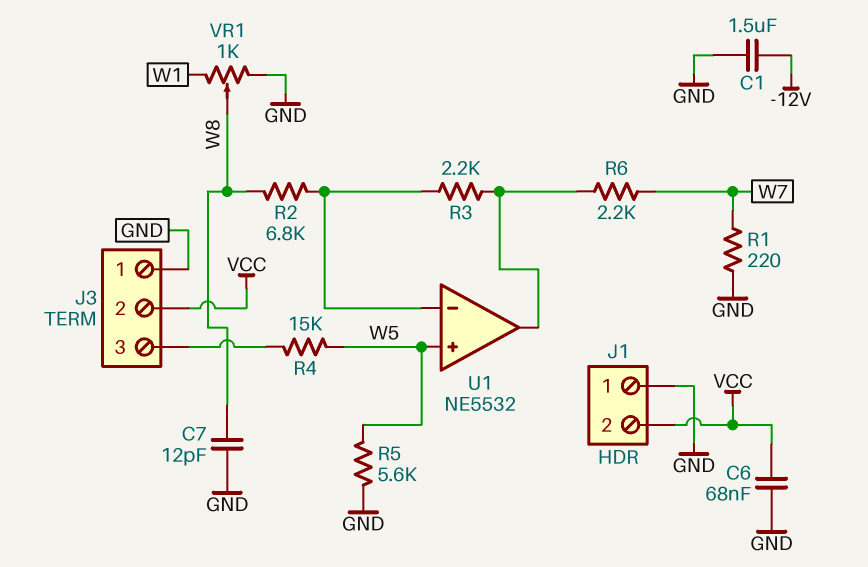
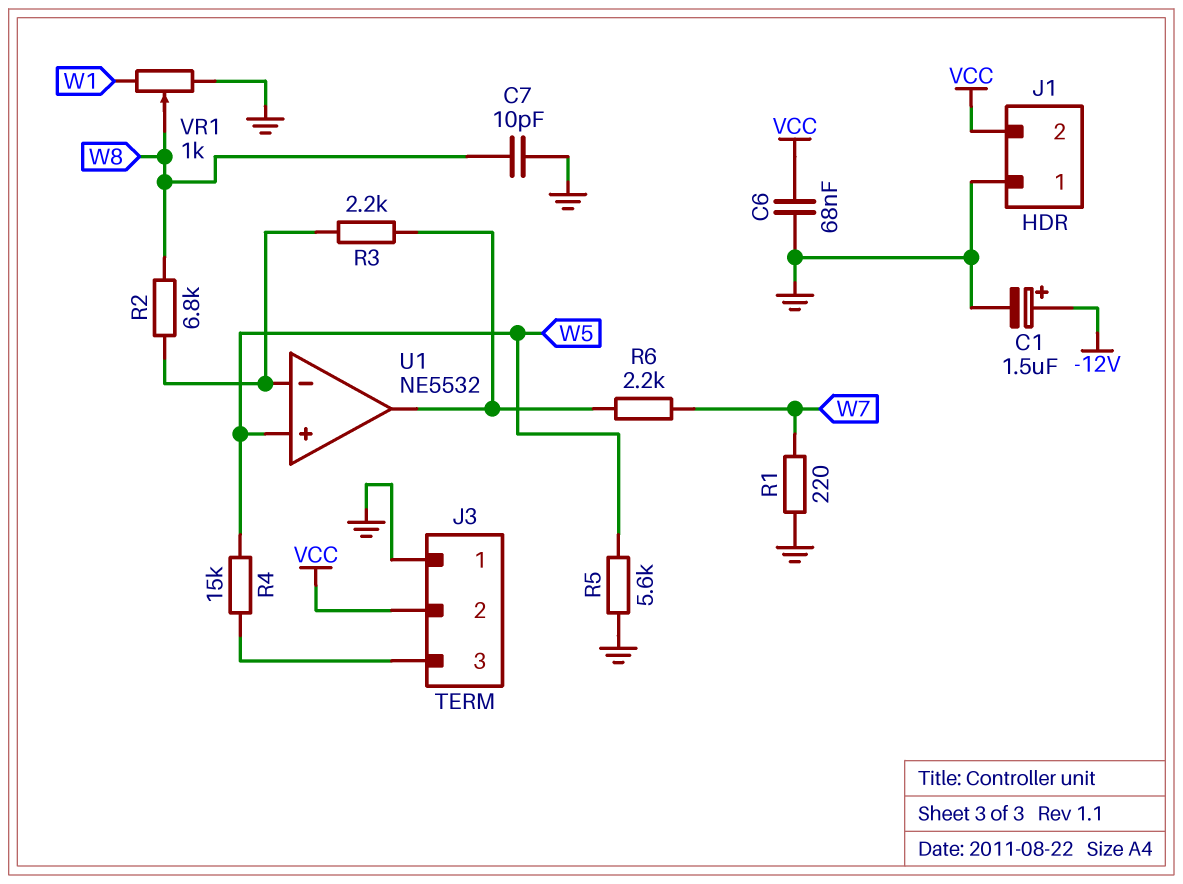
C1: 1.5uF (-12V, GND) -> 1.5uF (plus -12V, minus GND)
C7: 12pF (GND, W8) -> 10pF (GND, W8)

